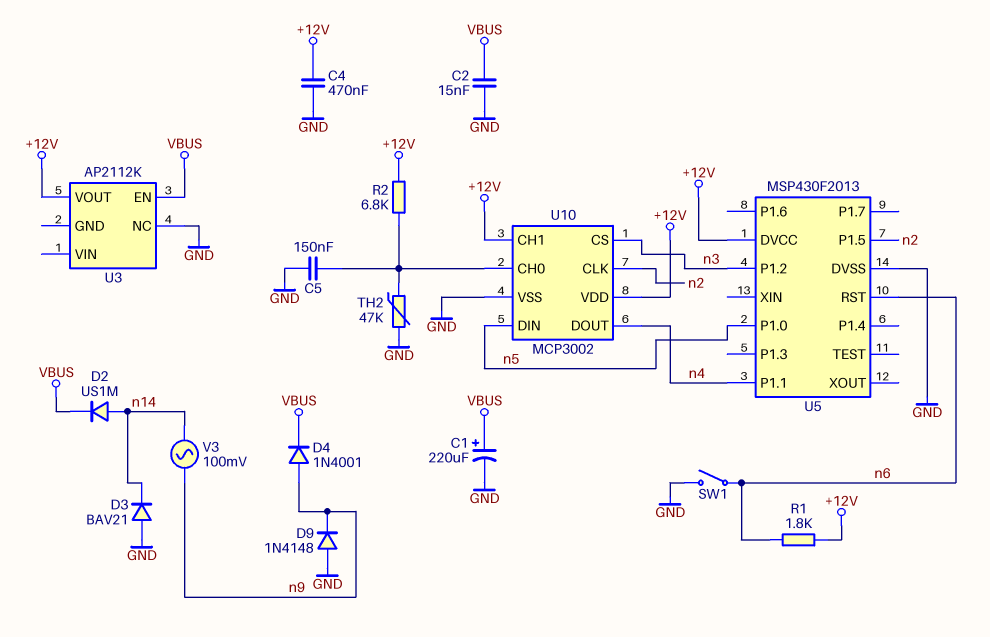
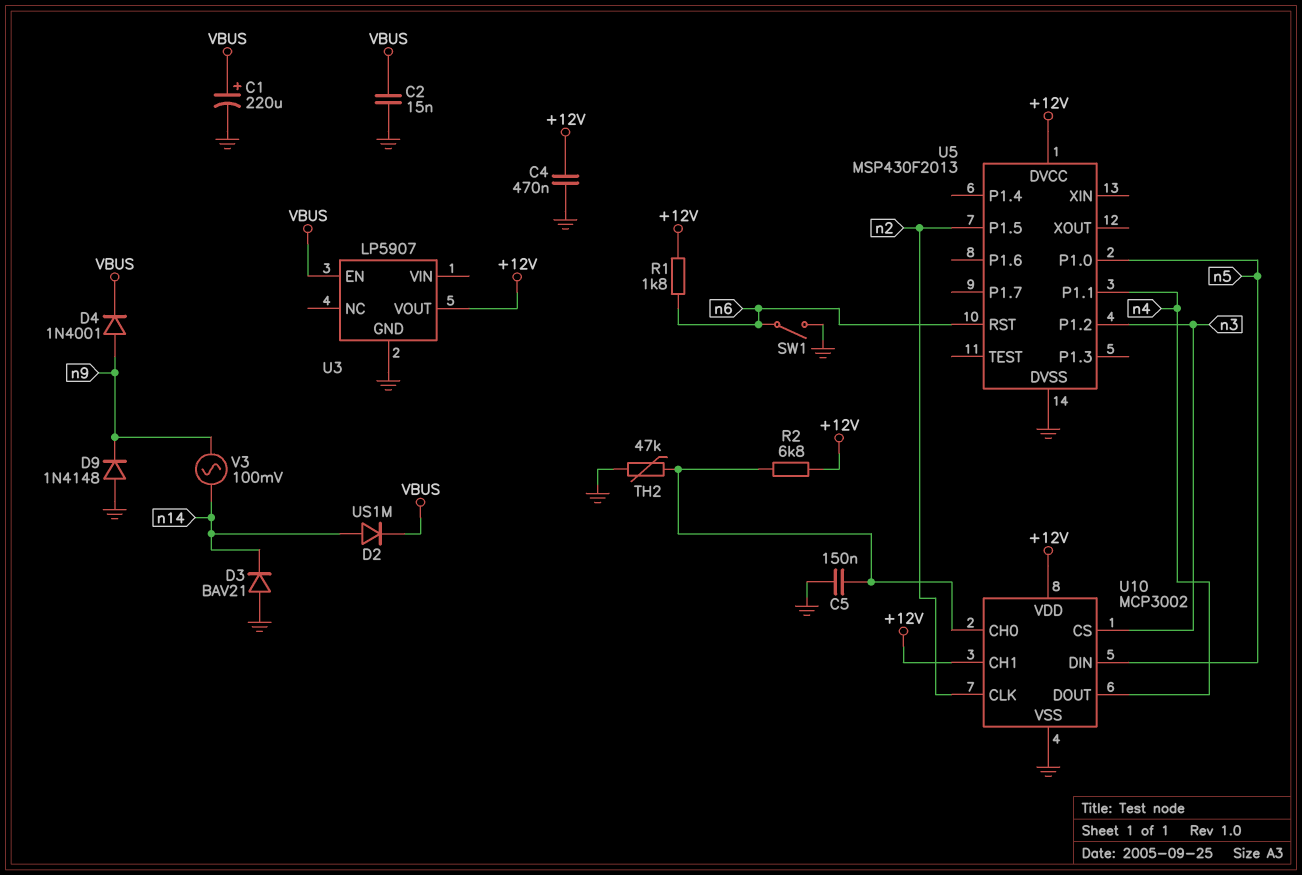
U3: AP2112K -> LP5907
U3 pin GND: none -> GND
U3 pin NC: GND -> none

